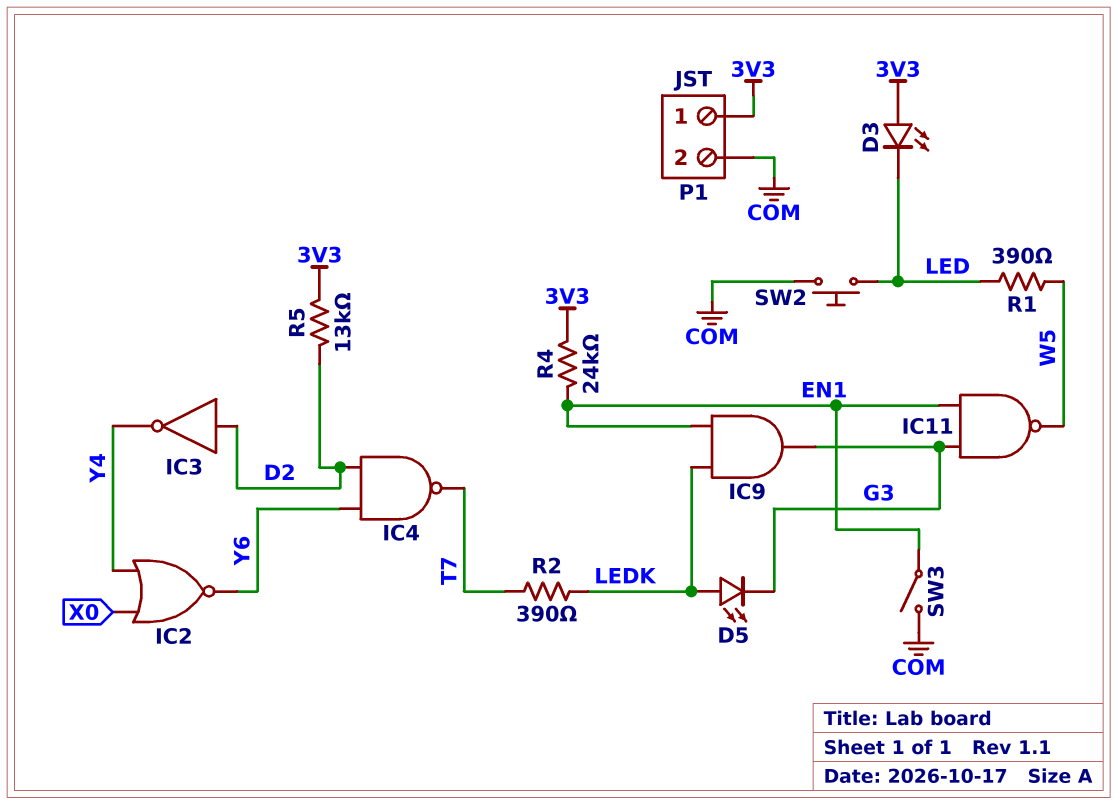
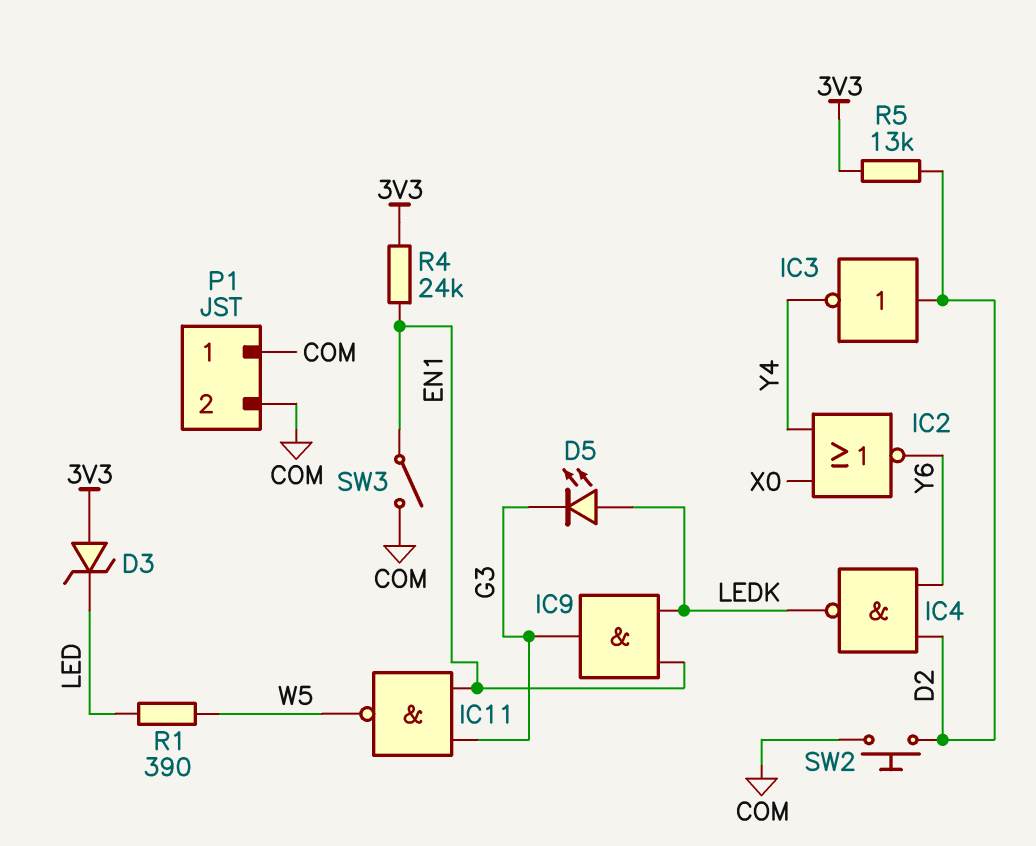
D3: LED (A 3V3, K LED) -> zener (A 3V3, K LED)
IC4: NAND (in D2, in Y6, out T7) -> NAND (in D2, in Y6, out LEDK)
P1 pin 1: 3V3 -> COM
R2: 390 (LEDK, T7) -> none
SW2: button (COM, LED) -> button (COM, D2)

